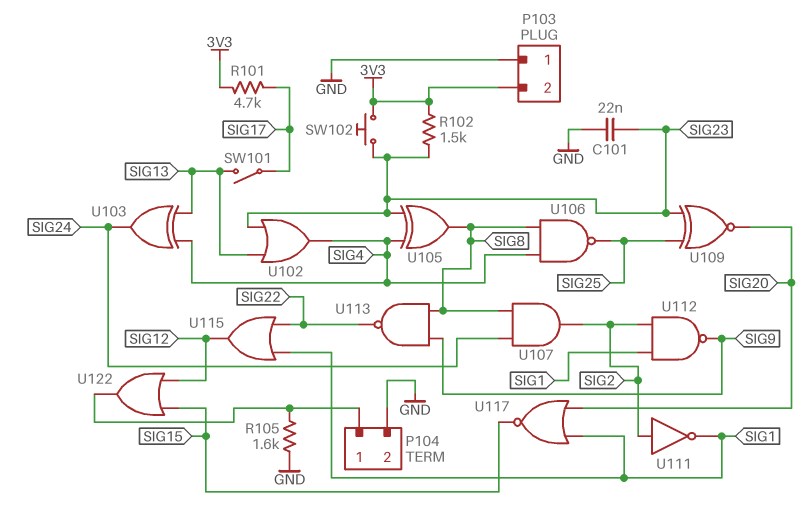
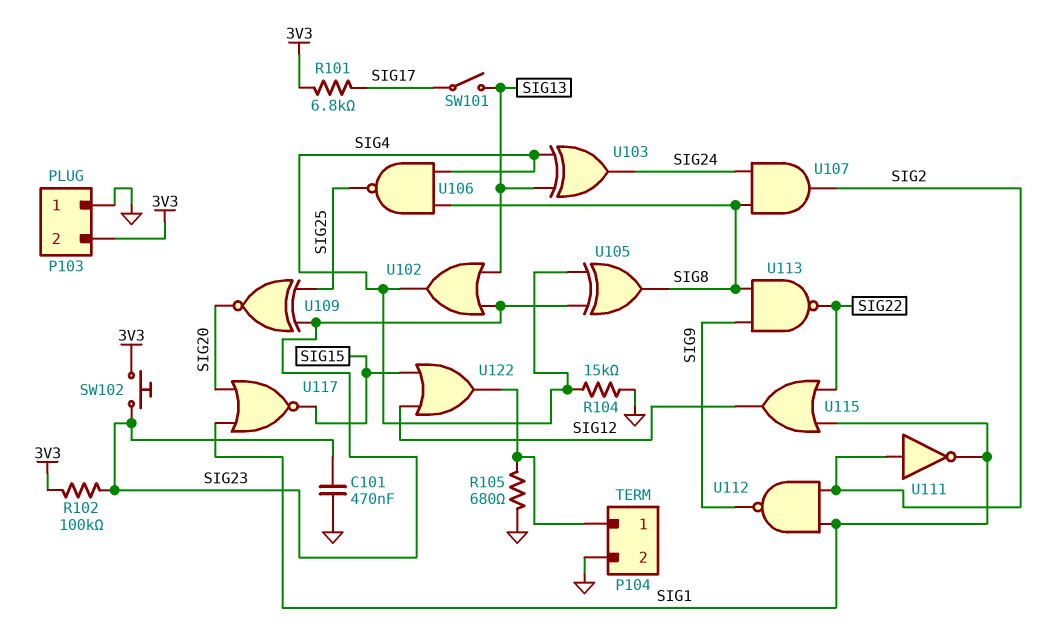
C101: 22nF (GND, SIG23) -> 470nF (GND, SIG23)
R101: 4.7k (3V3, SIG17) -> 6.8k (3V3, SIG17)
R102: 1.5k (3V3, SIG23) -> 100k (3V3, SIG23)
R104: none -> 15k (GND, SIG4)
R105: 1.6k (GND, P104/1) -> 680 (GND, P104/1)

